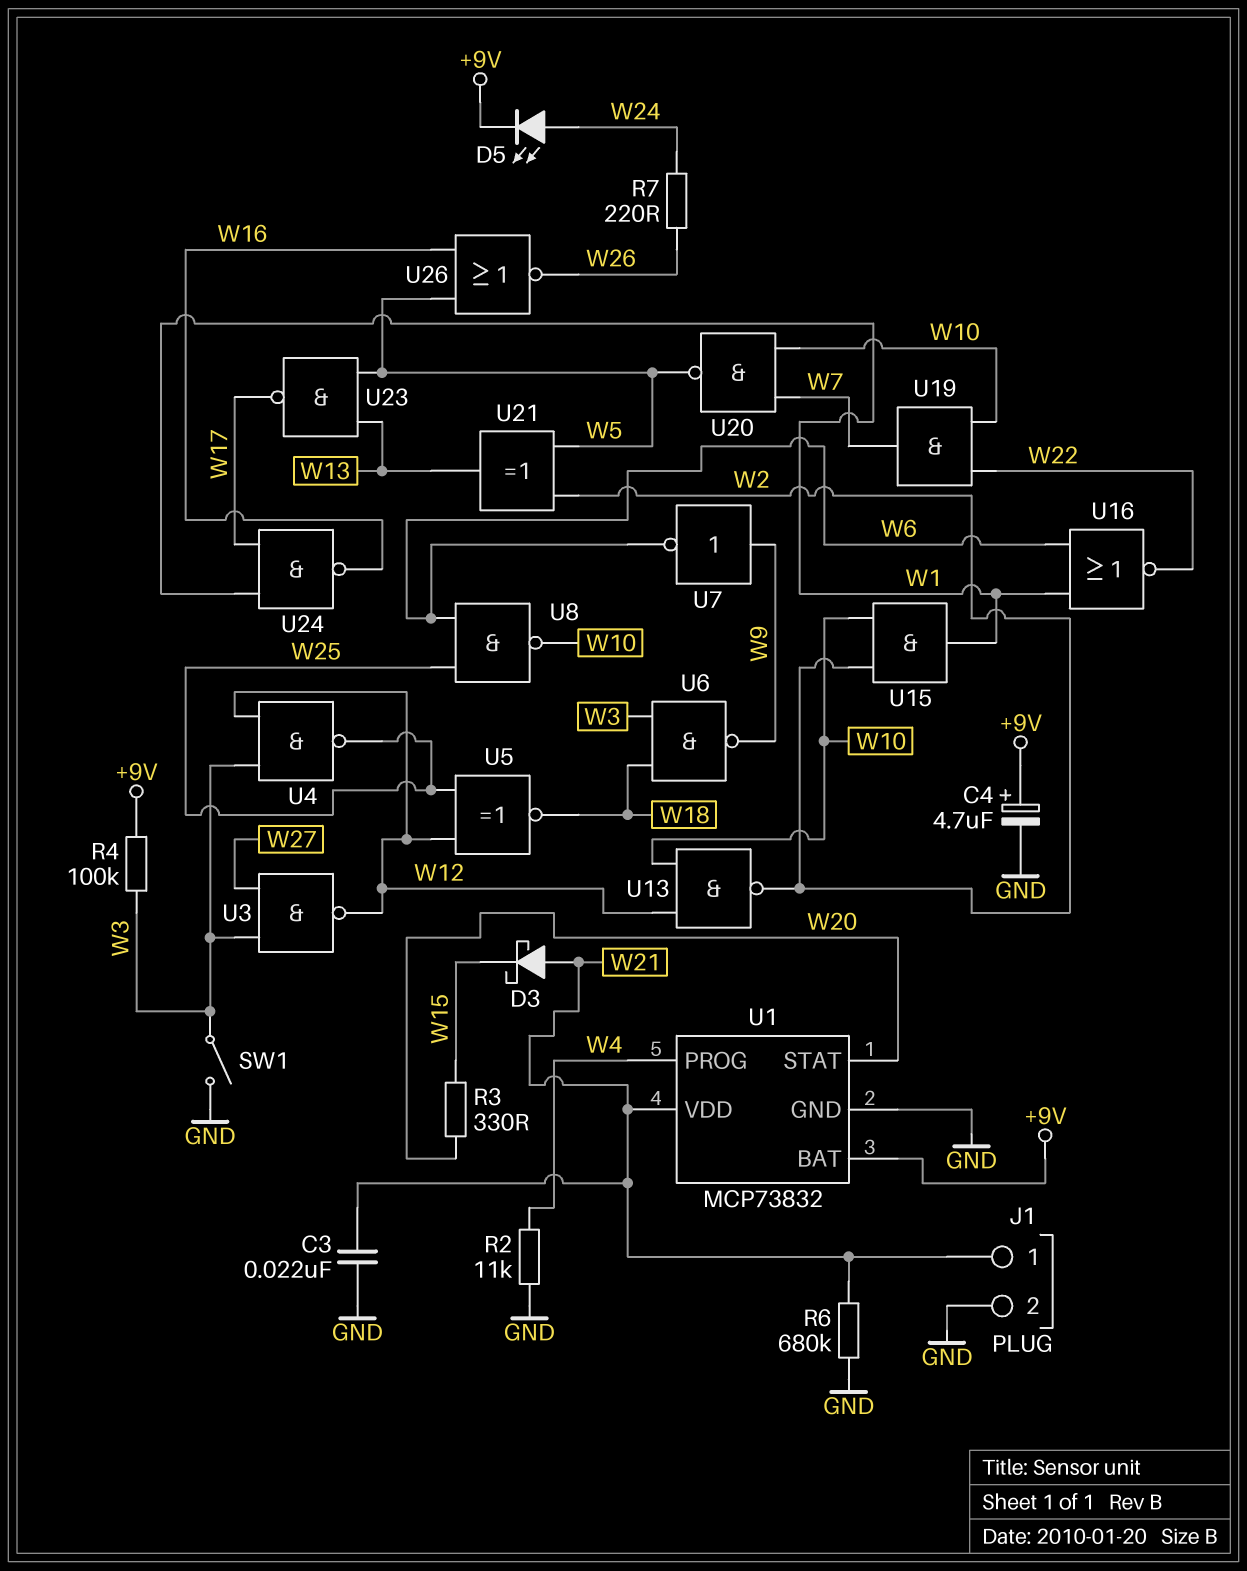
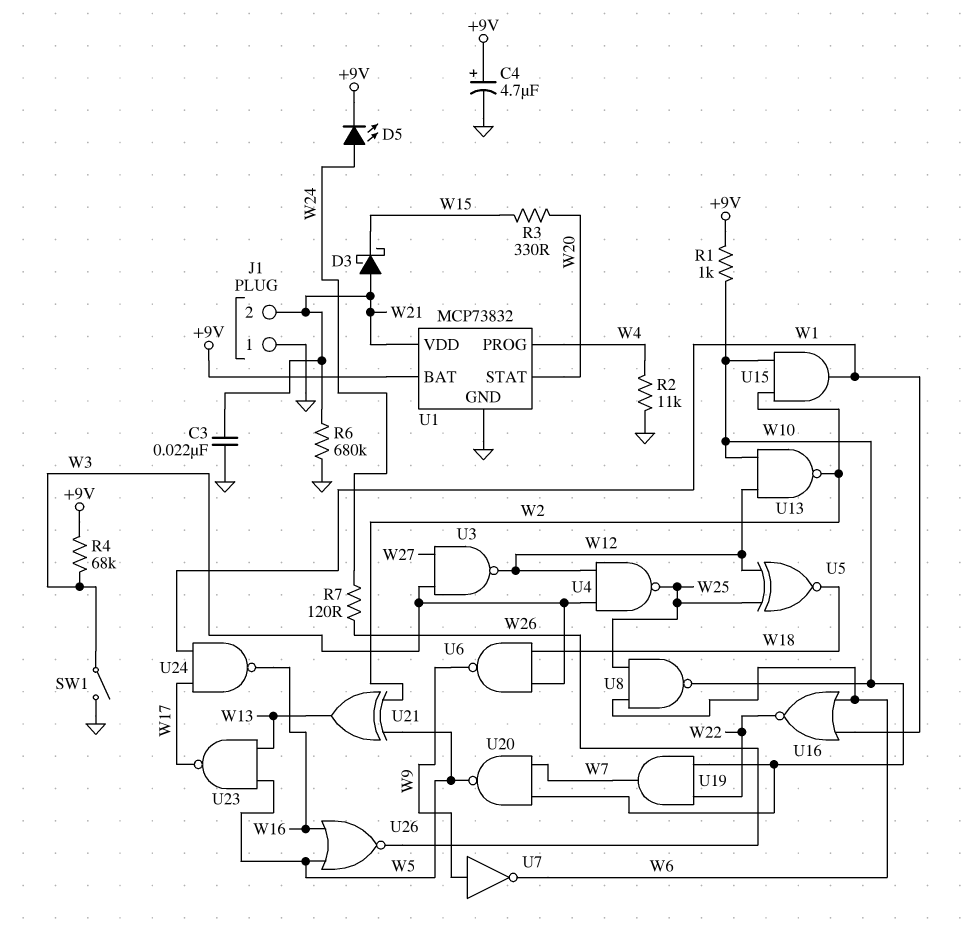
J1 pin 1: W21 -> GND
J1 pin 2: GND -> W21
R1: none -> 1k (+9V, W10)
R4: 100k (+9V, W3) -> 68k (+9V, W3)
R7: 220 (W24, W26) -> 120 (W24, W26)

